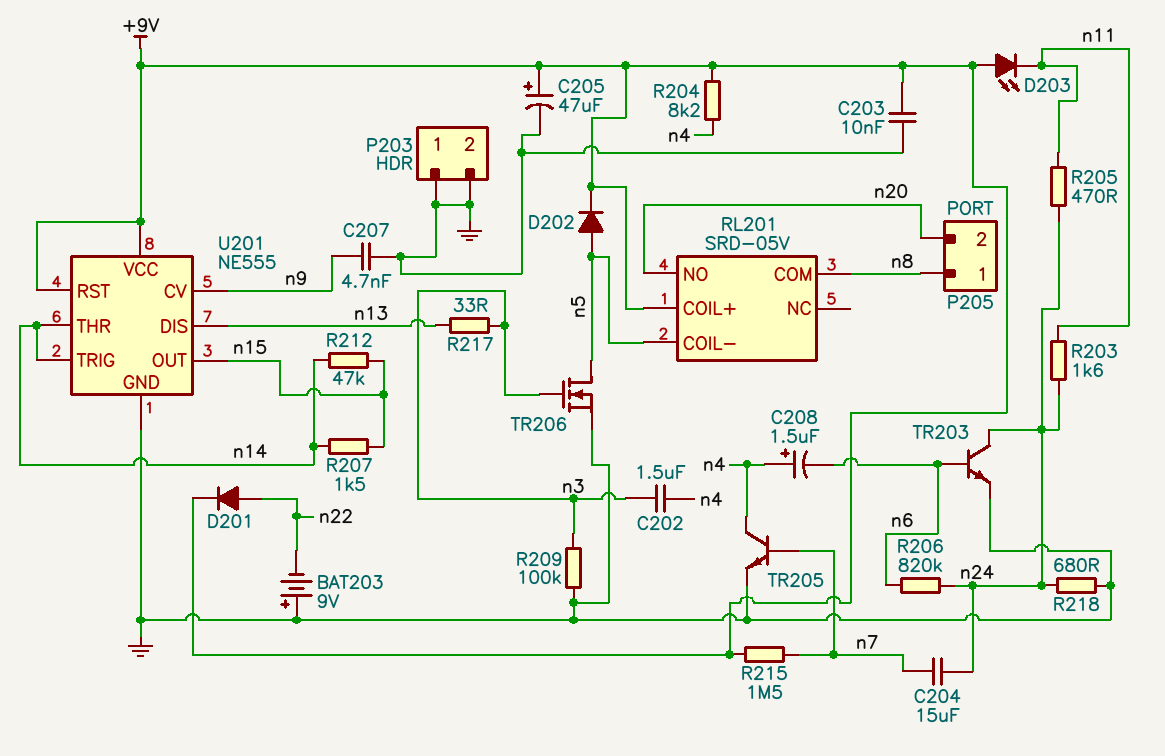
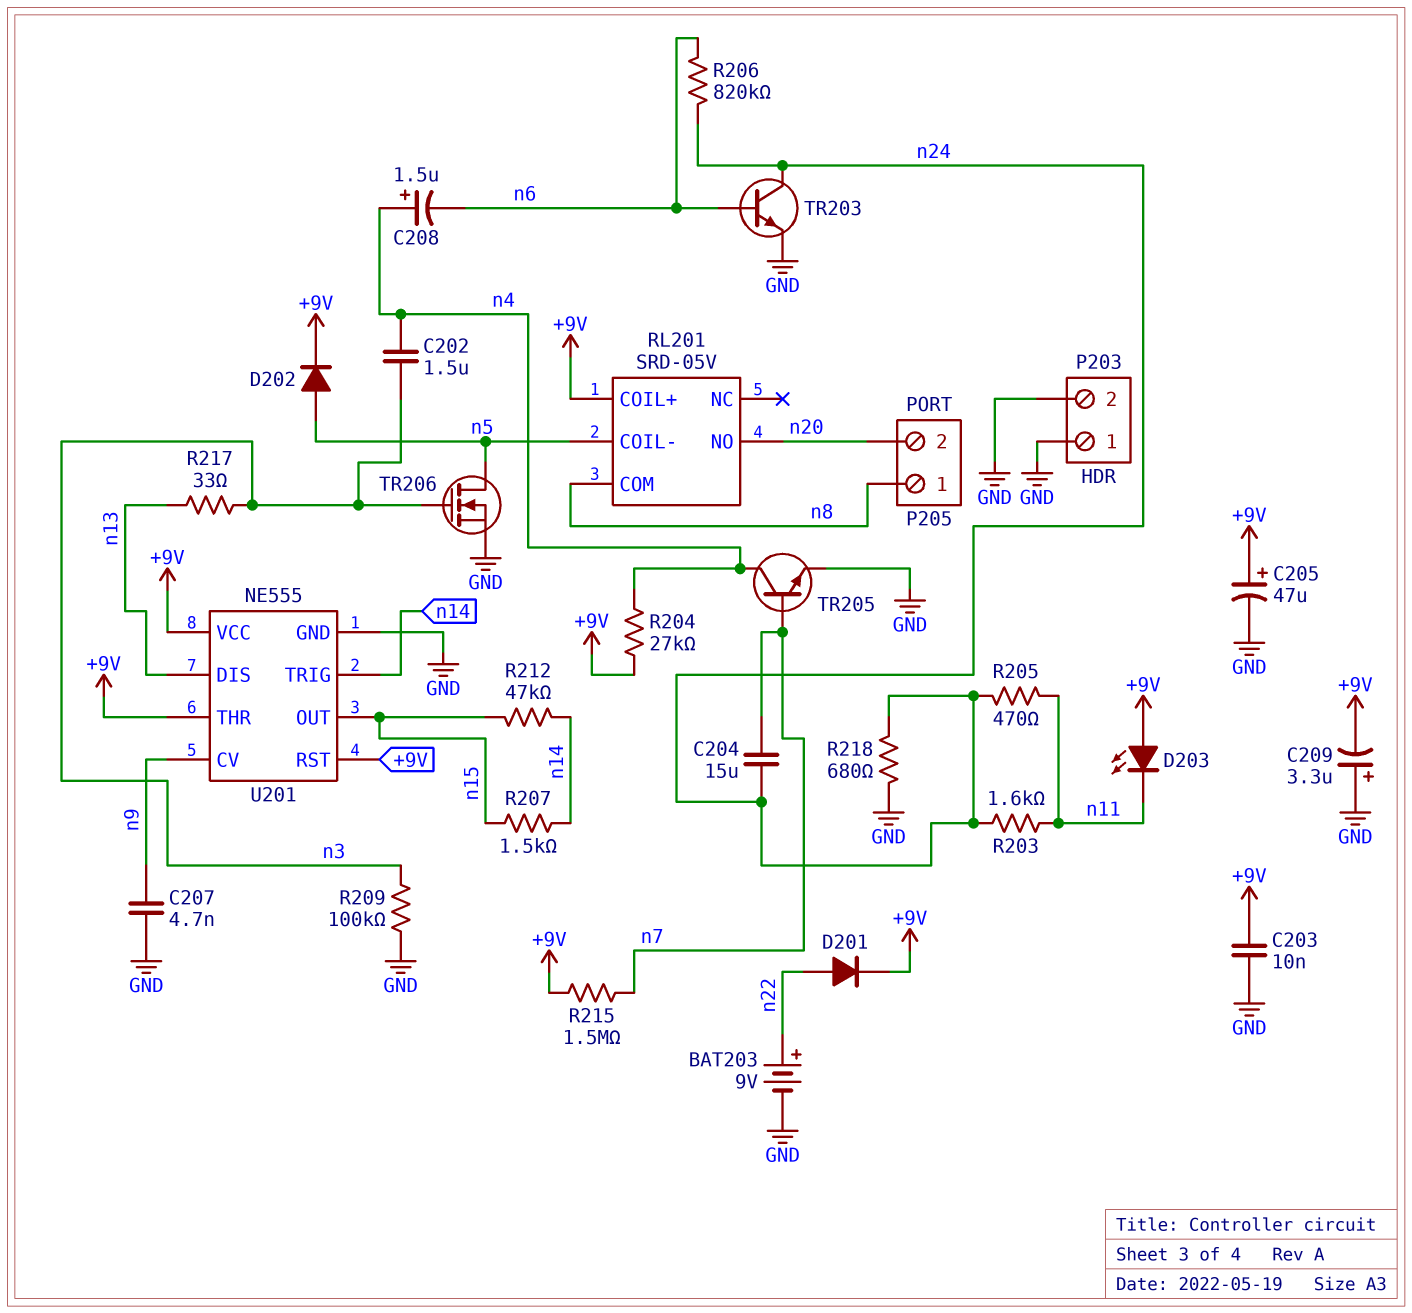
BAT203: 9V (plus GND, minus n22) -> 9V (plus n22, minus GND)
C209: none -> 3.3uF (plus GND, minus +9V)
R204: 8.2k (+9V, n4) -> 27k (+9V, n4)
U201 pin THR: n14 -> +9V

